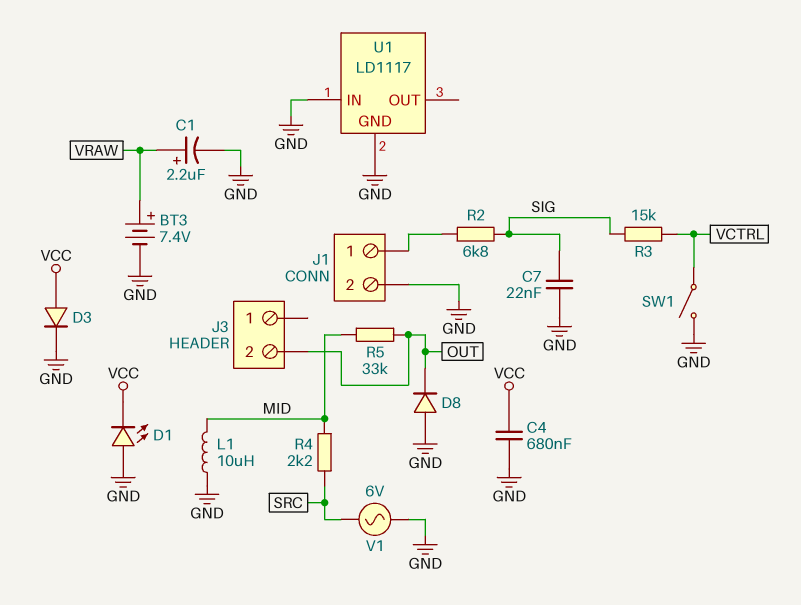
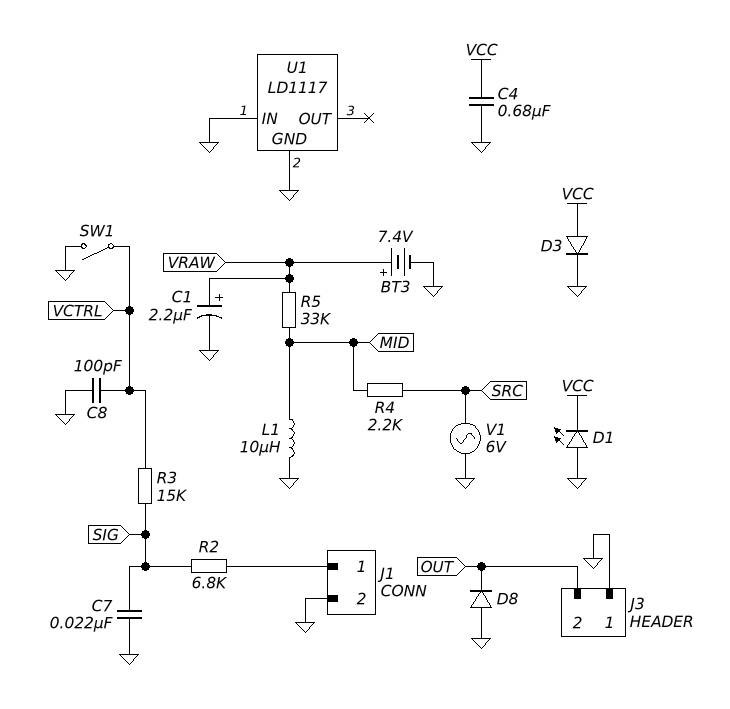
C8: none -> 100pF (GND, VCTRL)
J3 pin 1: none -> GND
R5: 33k (MID, OUT) -> 33k (MID, VRAW)

